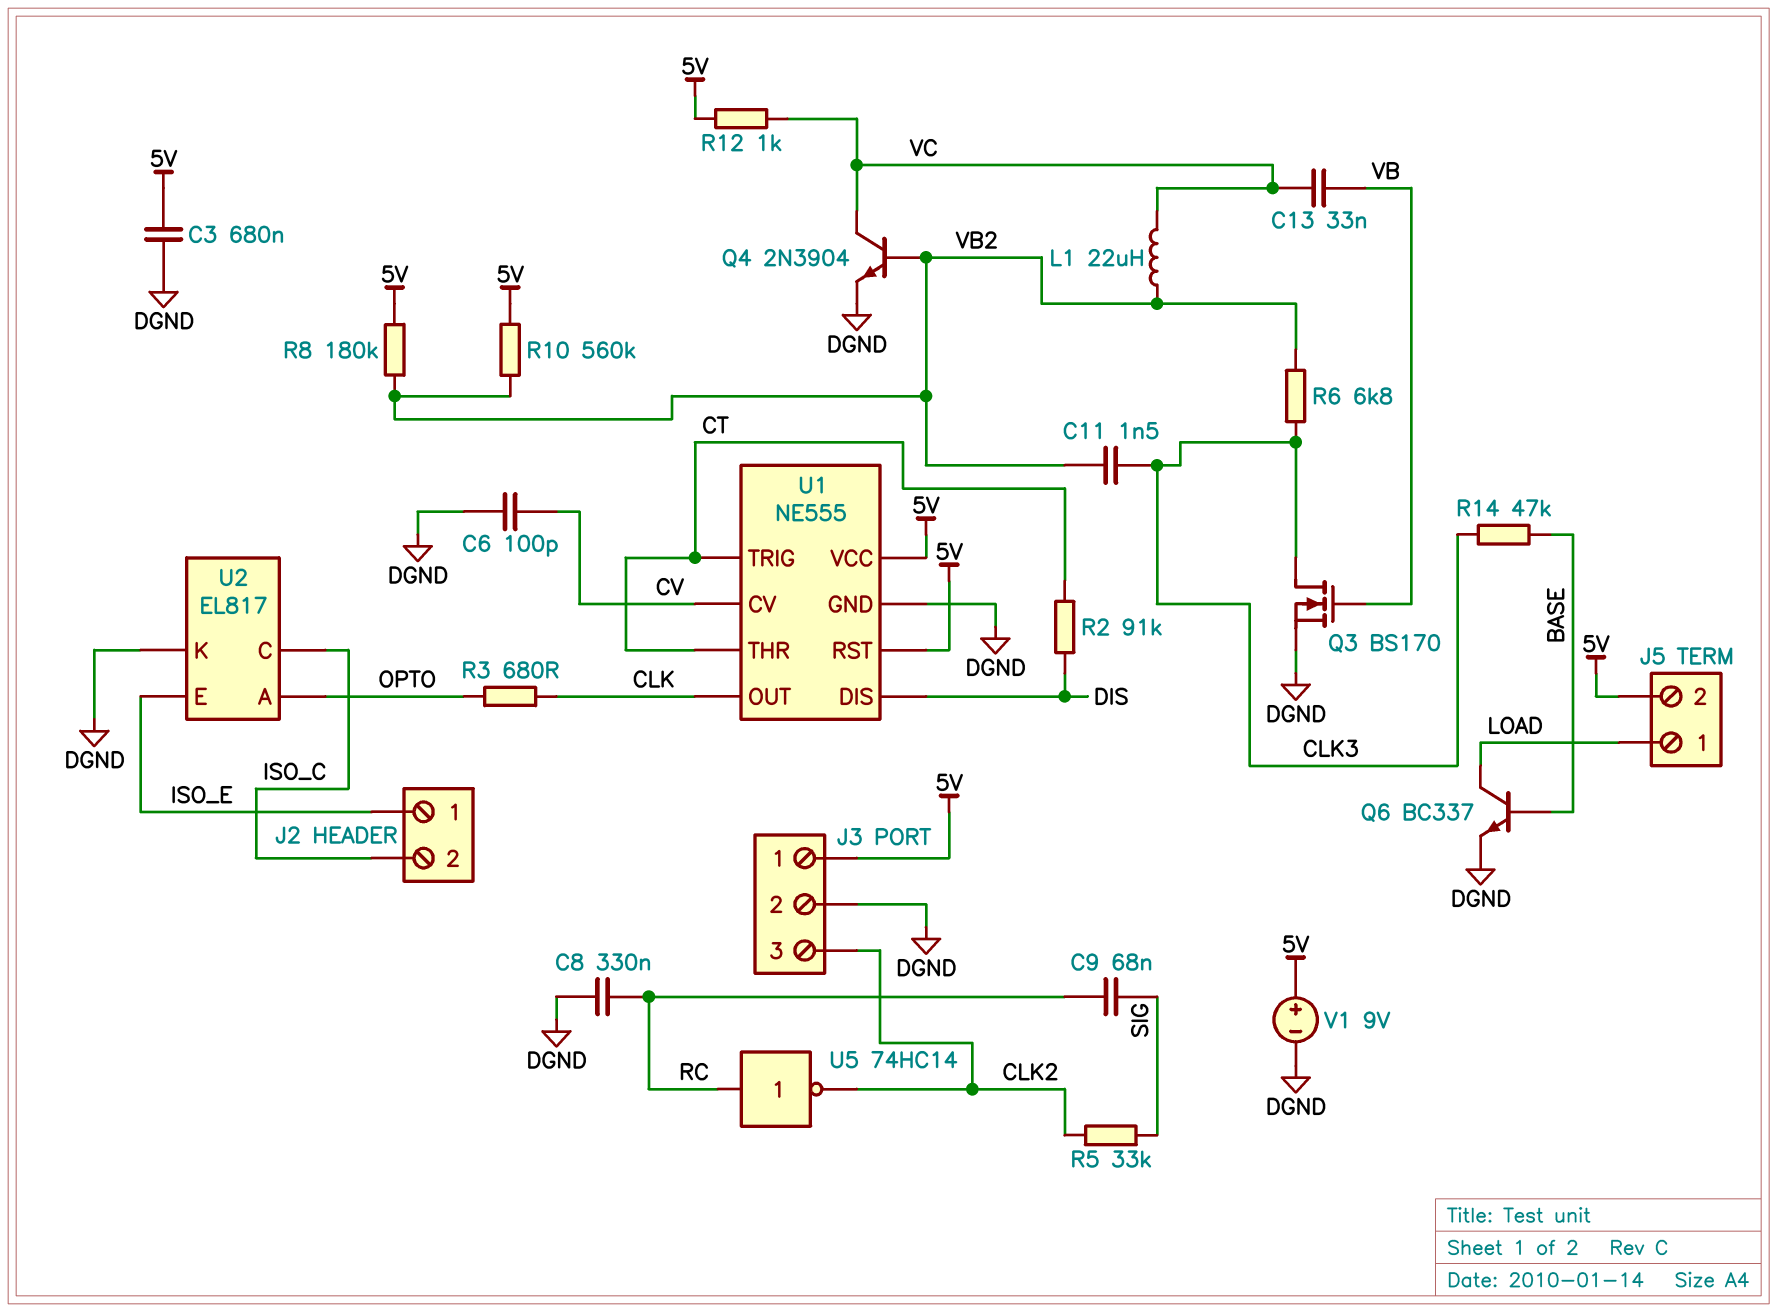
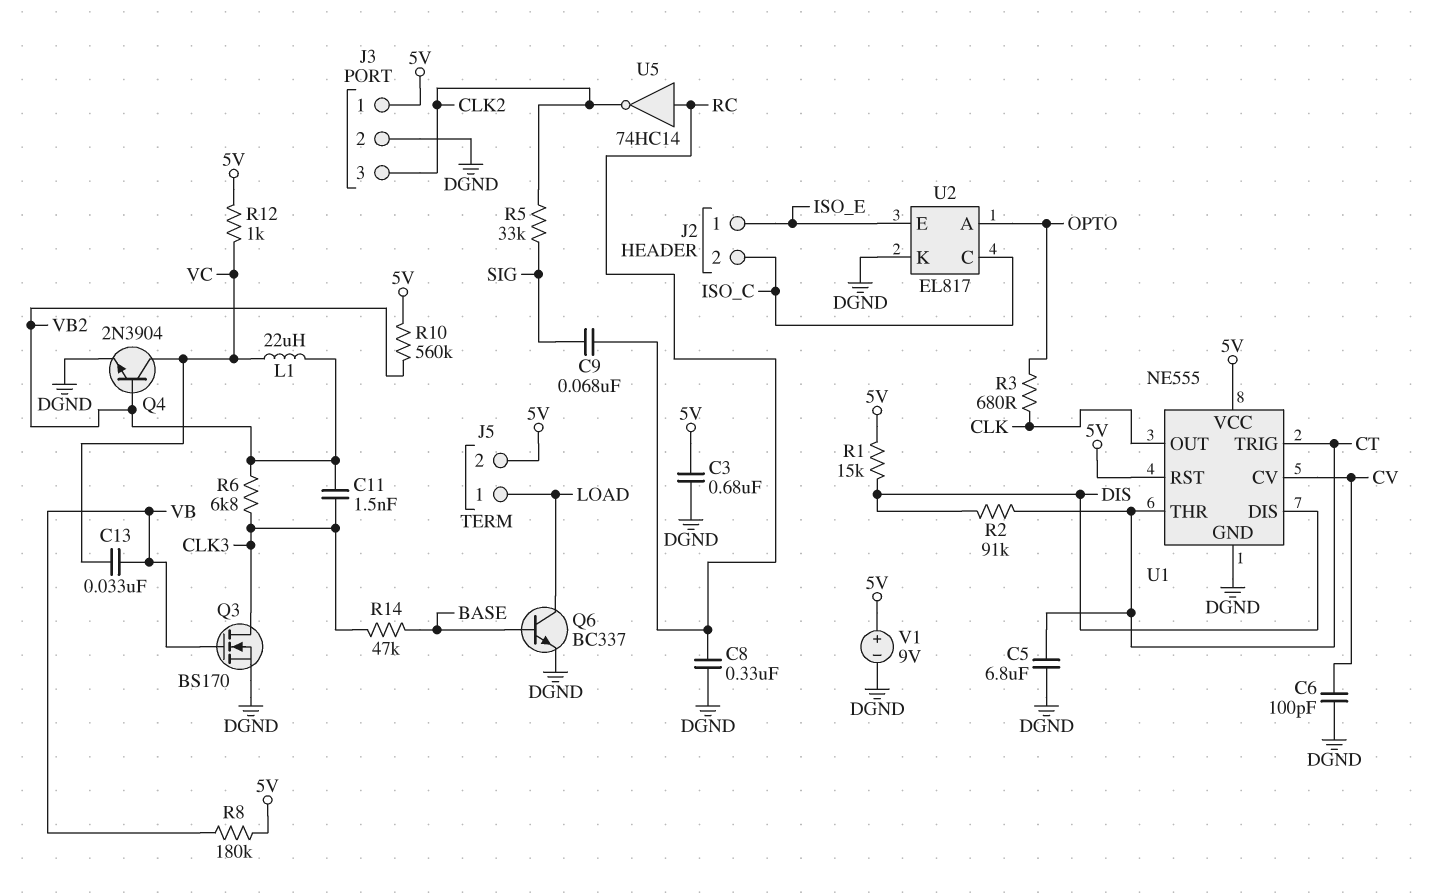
C5: none -> 6.8uF (CT, DGND)
R1: none -> 15k (5V, DIS)
R8: 180k (5V, VB2) -> 180k (5V, VB)

